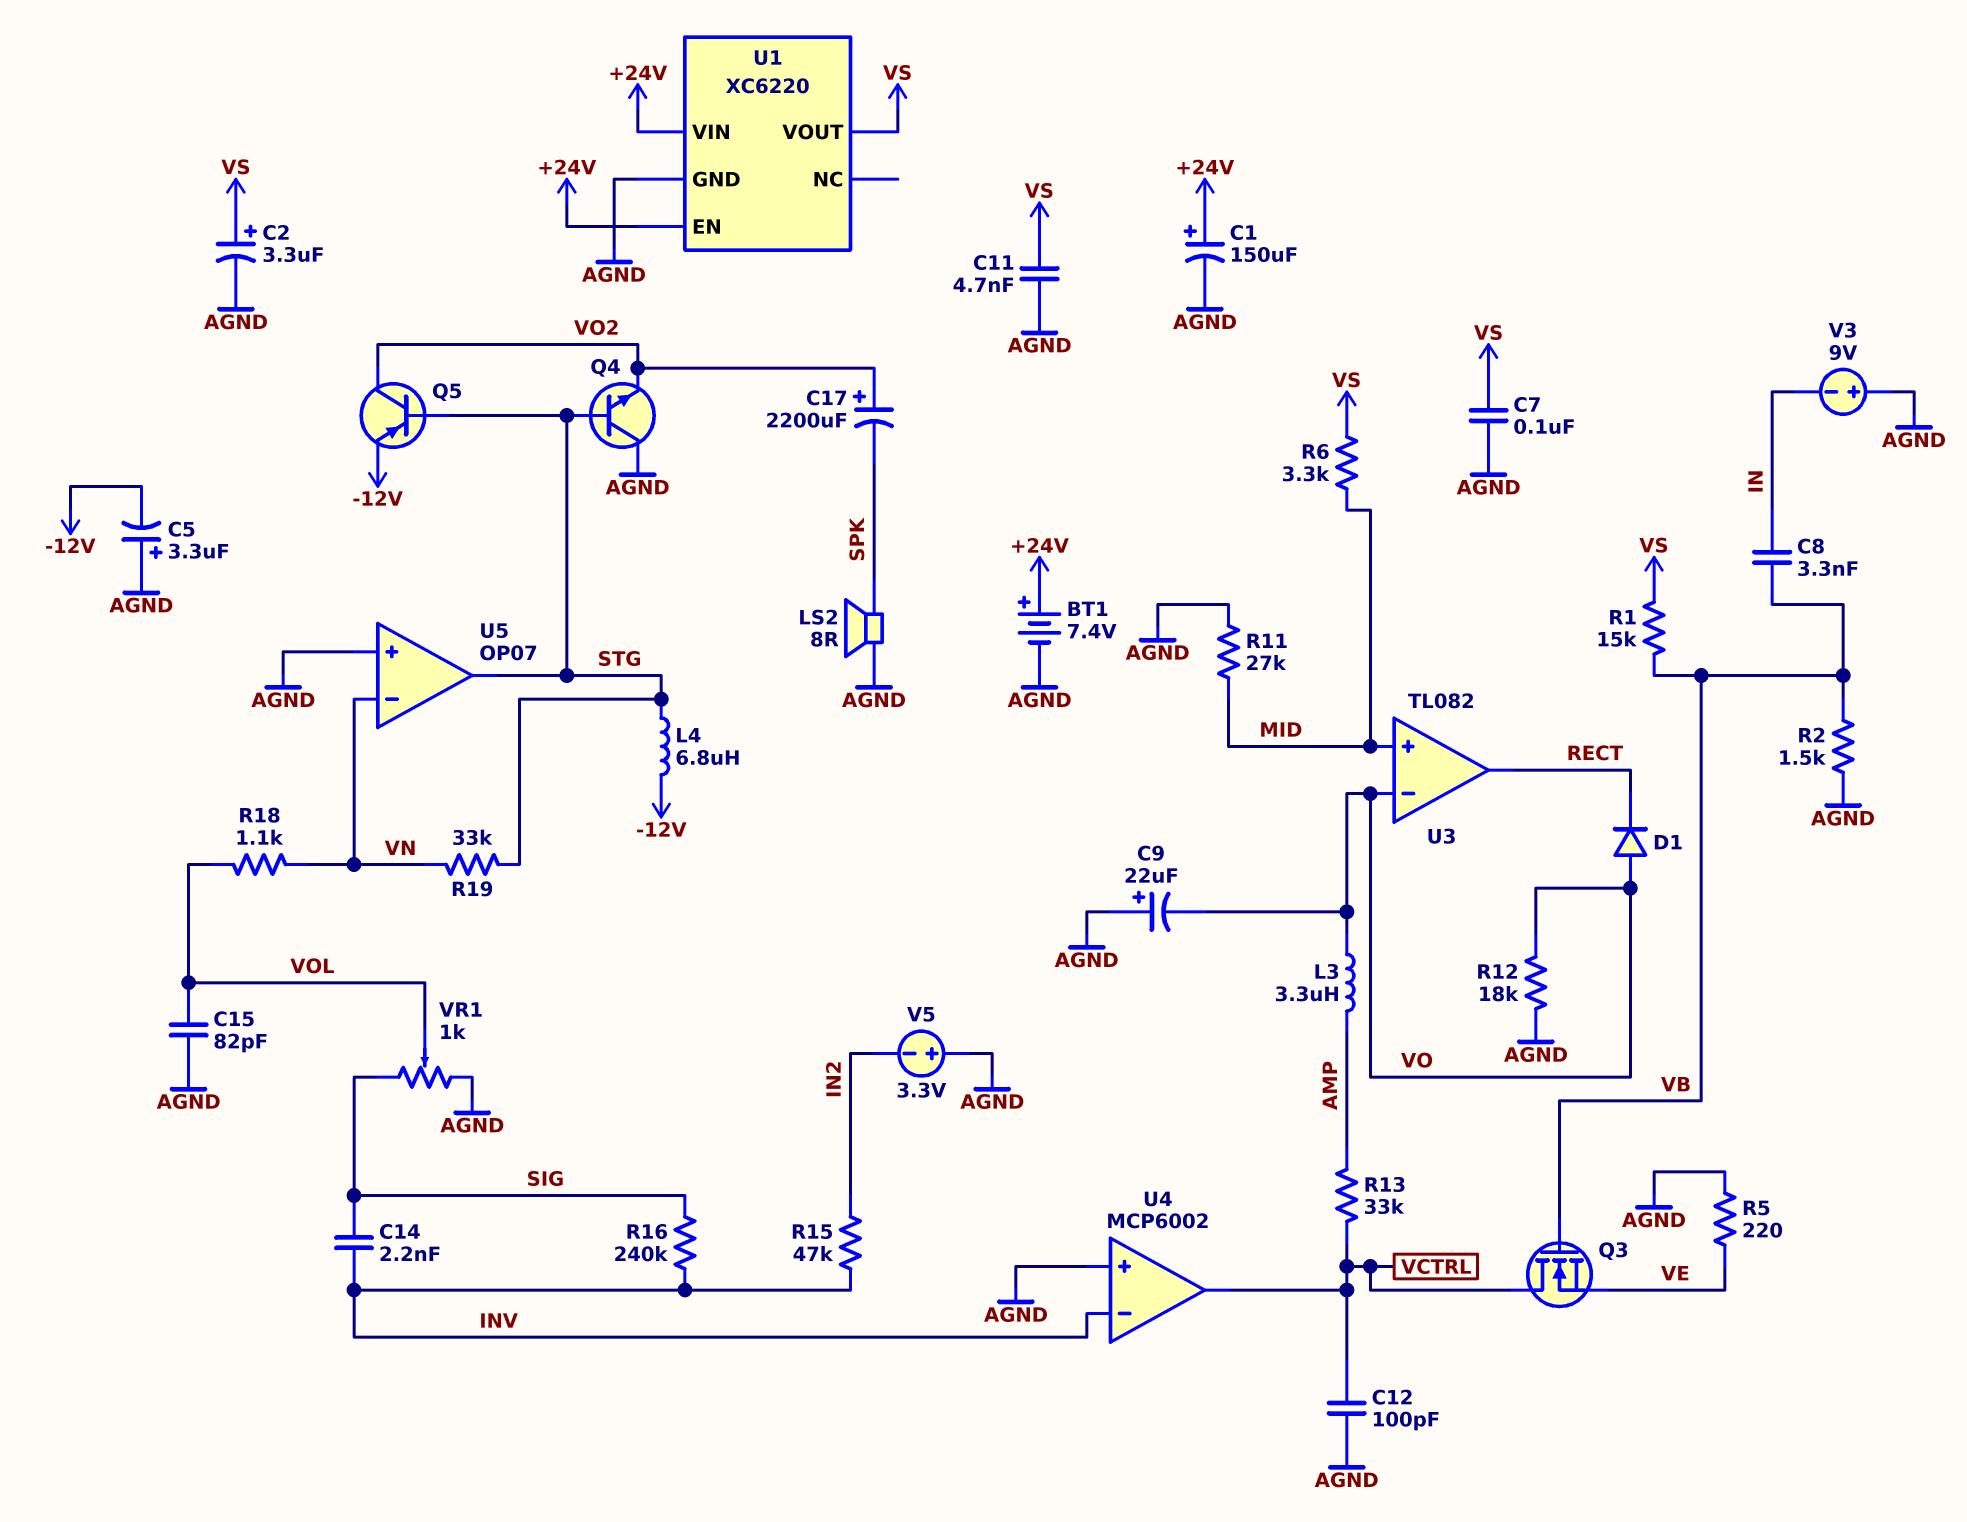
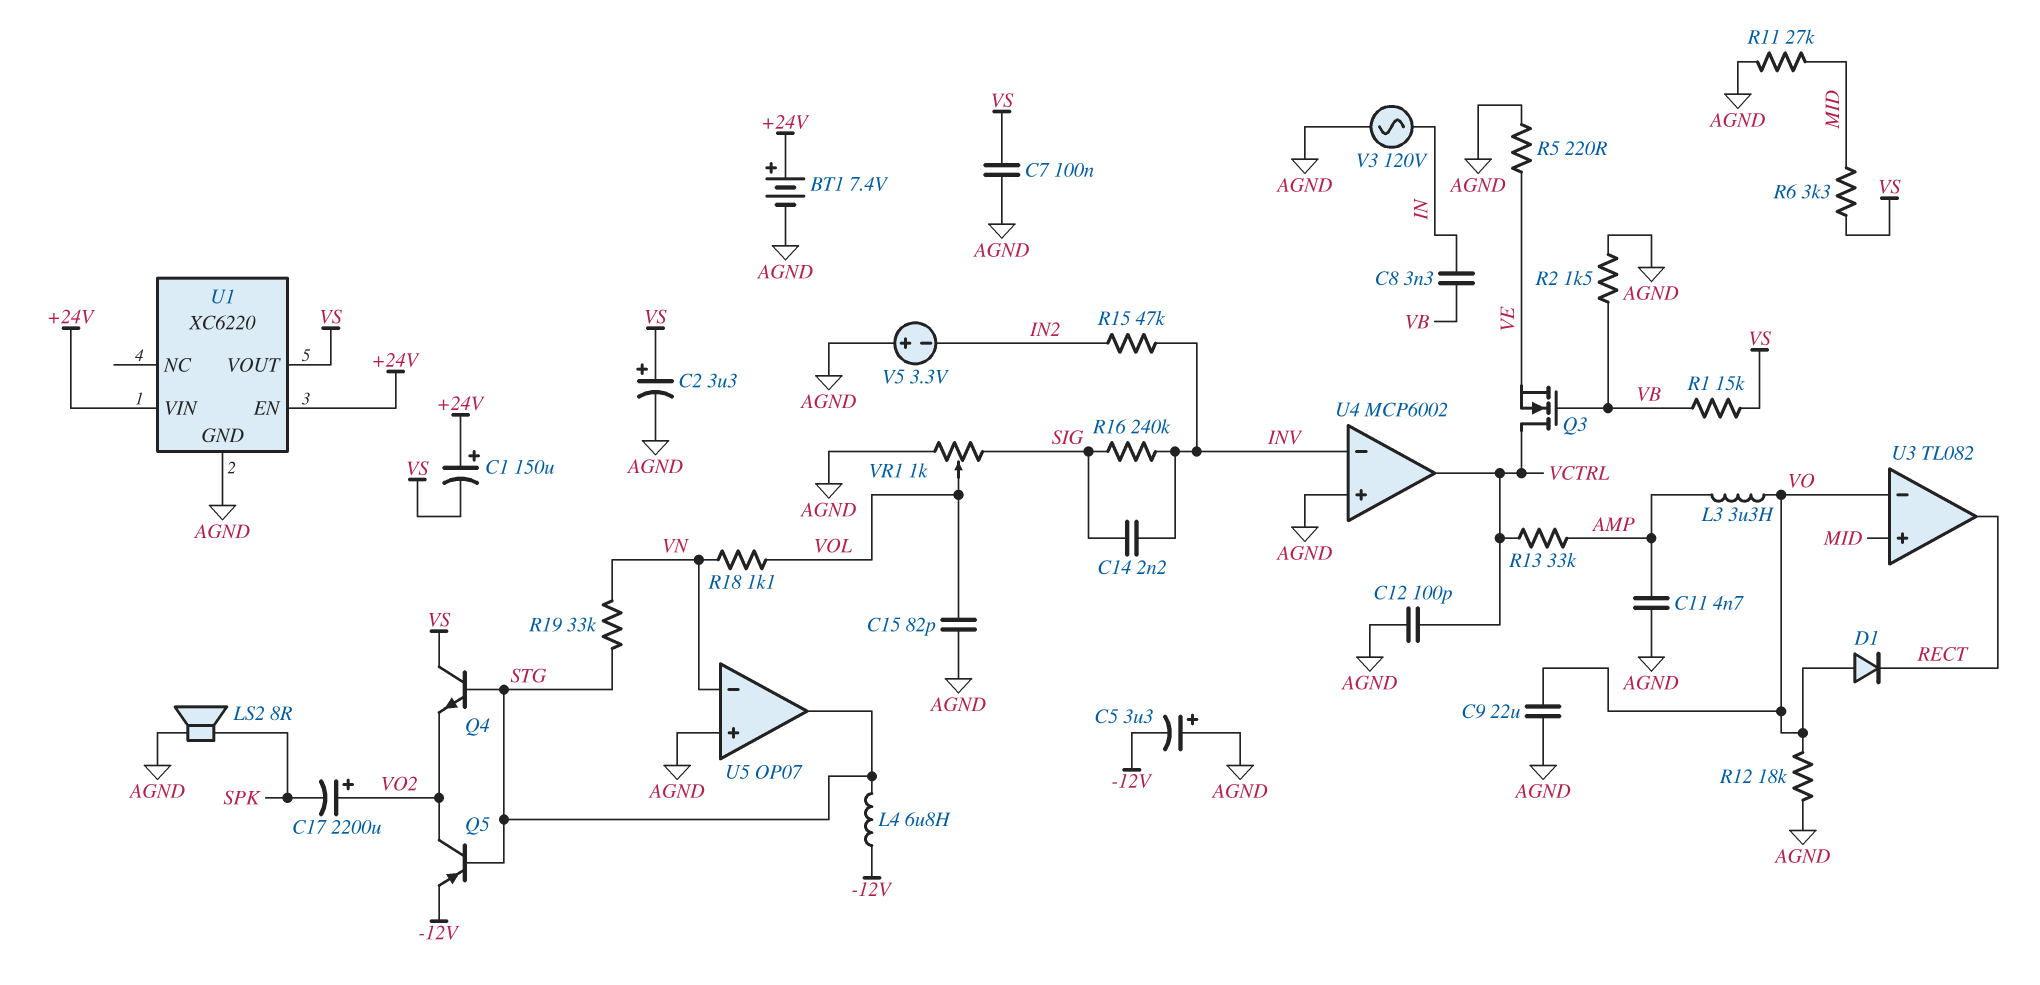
C1: 150uF (plus +24V, minus AGND) -> 150uF (plus +24V, minus VS)
C9: 22uF (plus AGND, minus VO) -> 22uF (AGND, VO)
C11: 4.7nF (AGND, VS) -> 4.7nF (AGND, AMP)
Q4: NPN (B STG, C AGND, E VO2) -> NPN (B STG, C VS, E VO2)
V3: 9V (plus AGND, minus IN) -> AC 120V (AGND, IN)

